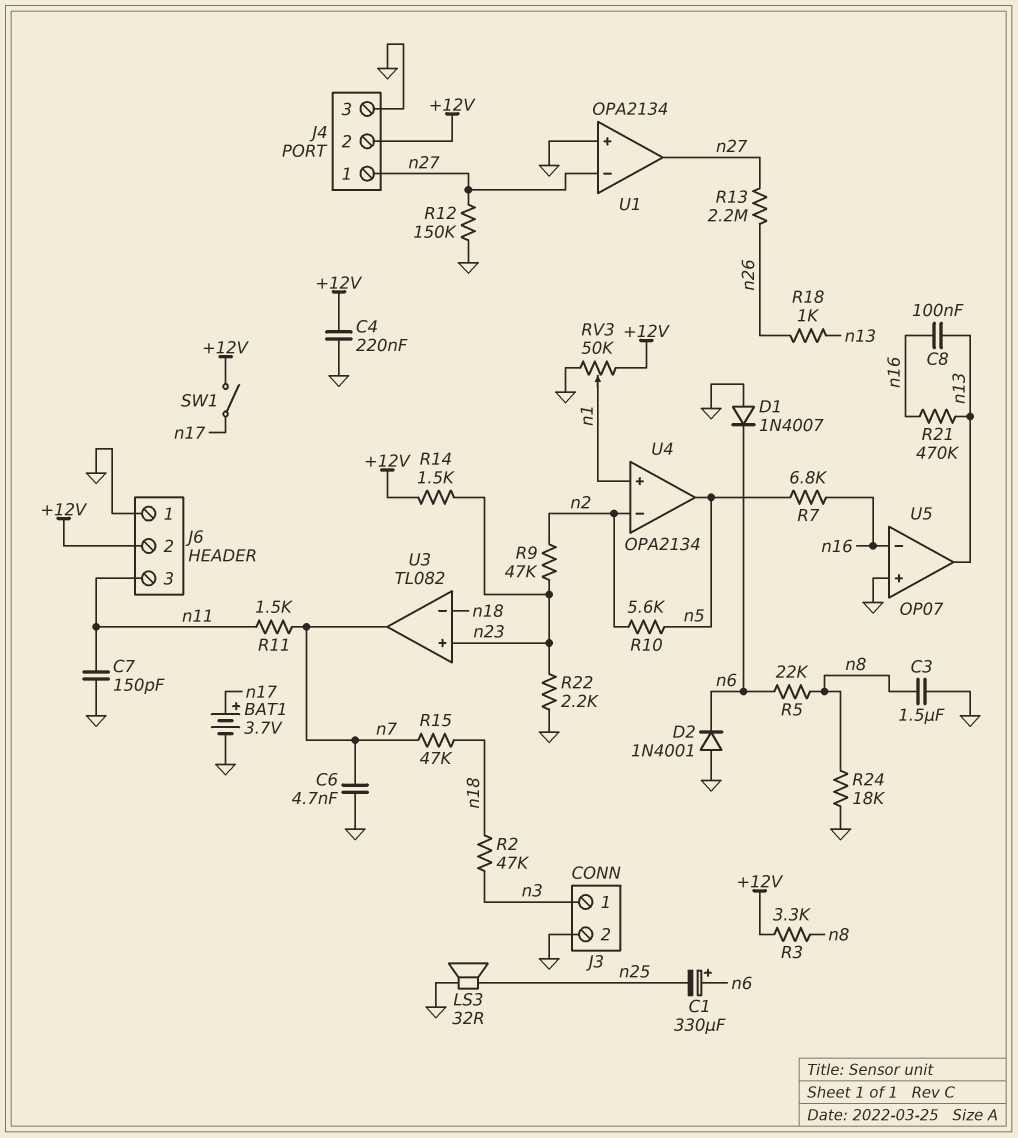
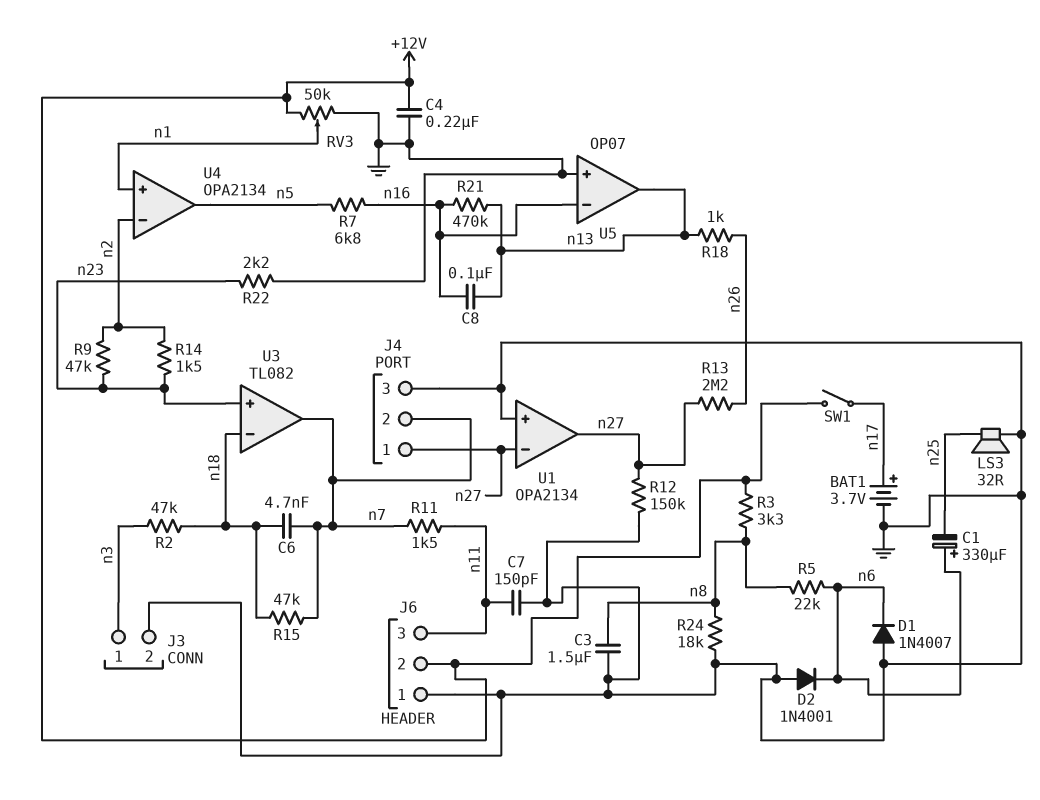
C6: 4.7nF (GND, n7) -> 4.7nF (n7, n18)
J4 pin 2: +12V -> n7
R10: 5.6k (n2, n5) -> none
R14: 1.5k (+12V, n23) -> 1.5k (n2, n23)

